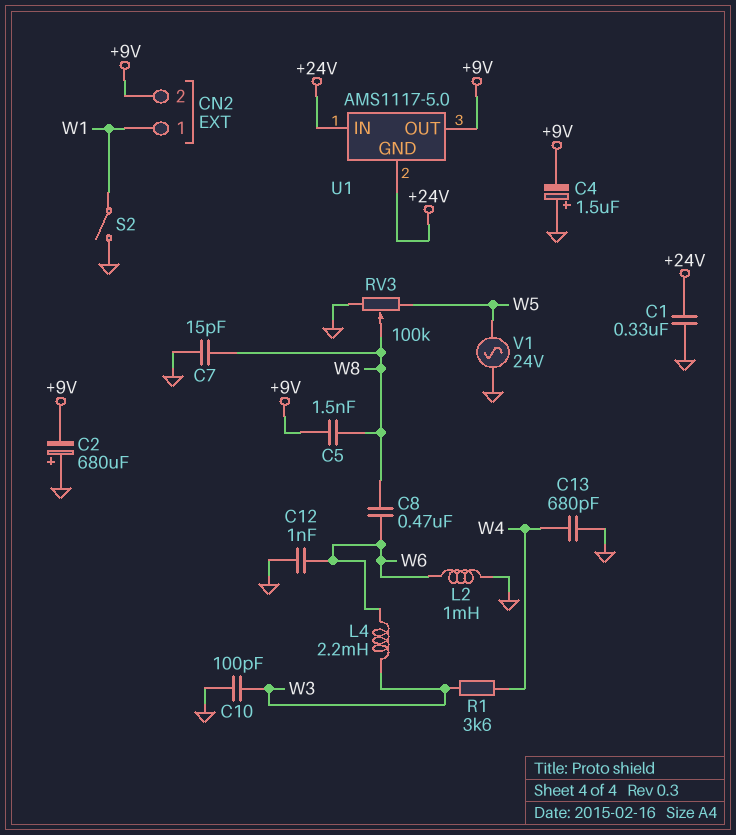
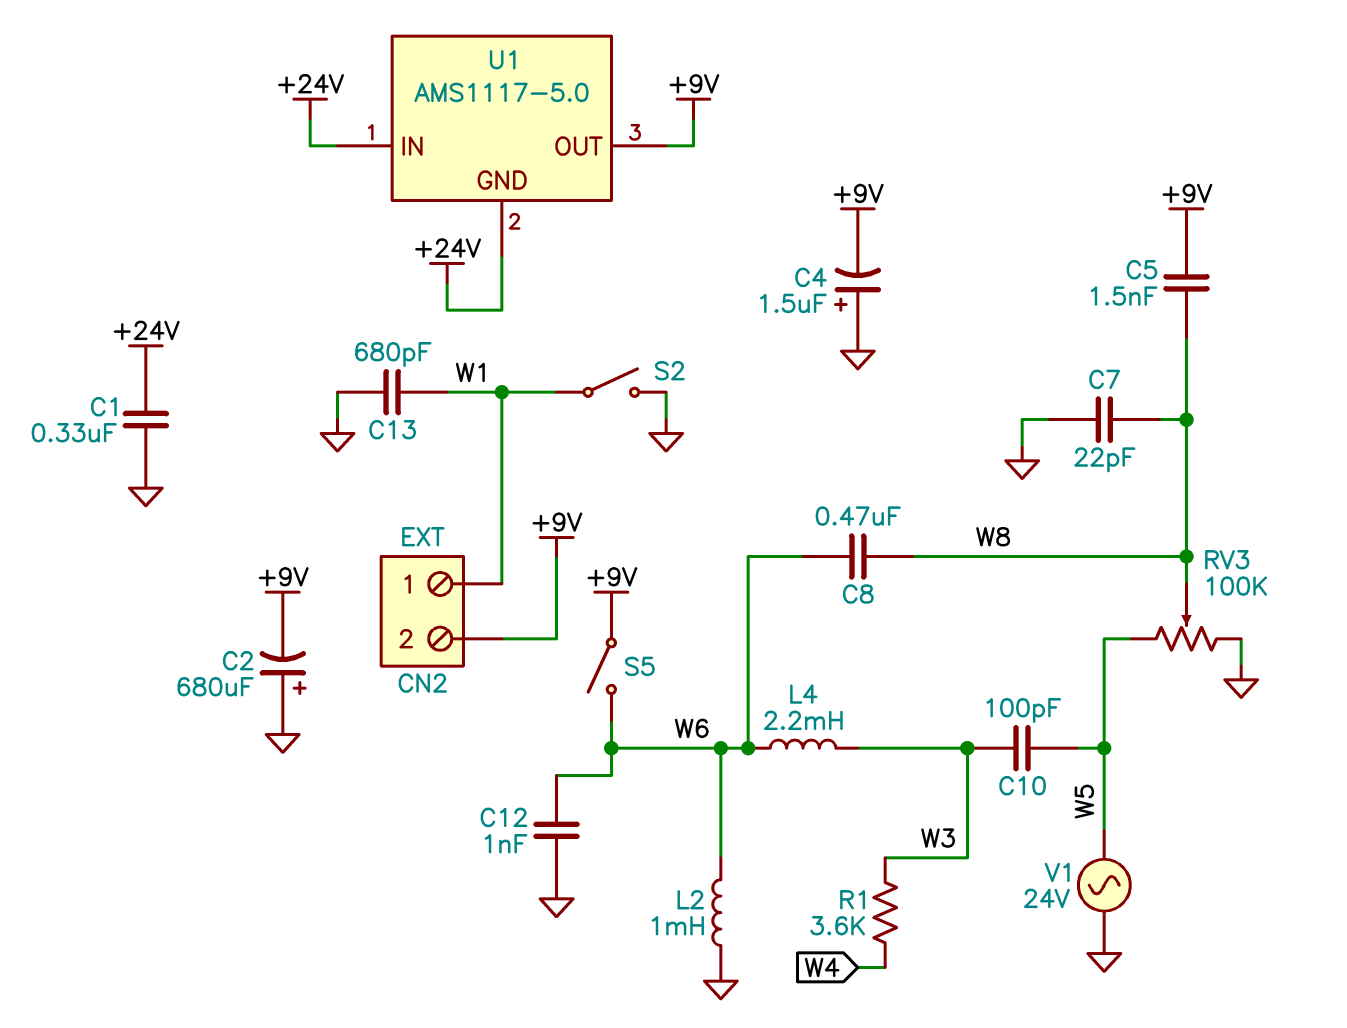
C7: 15pF (GND, W8) -> 22pF (GND, W8)
C10: 100pF (GND, W3) -> 100pF (W3, W5)
C13: 680pF (GND, W4) -> 680pF (GND, W1)
S5: none -> switch (+9V, W6)

